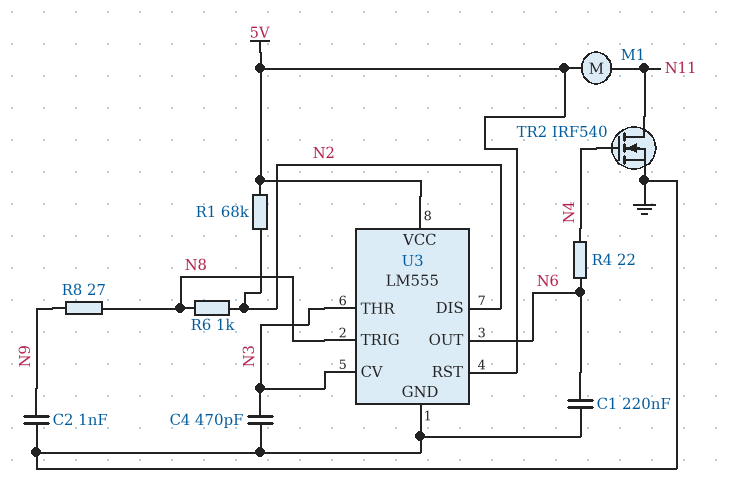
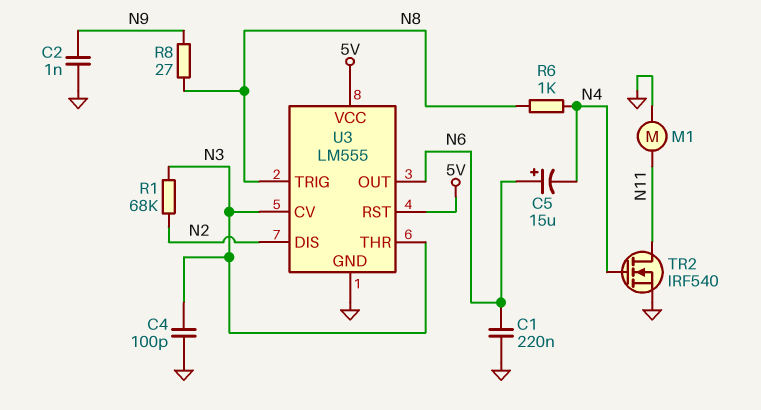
C4: 470pF (GND, N3) -> 100pF (GND, N3)
C5: none -> 15uF (plus N6, minus N4)
M1: motor (5V, N11) -> motor (GND, N11)
R1: 68k (5V, N2) -> 68k (N2, N3)
R4: 22 (N4, N6) -> none
R6: 1k (N2, N8) -> 1k (N4, N8)

